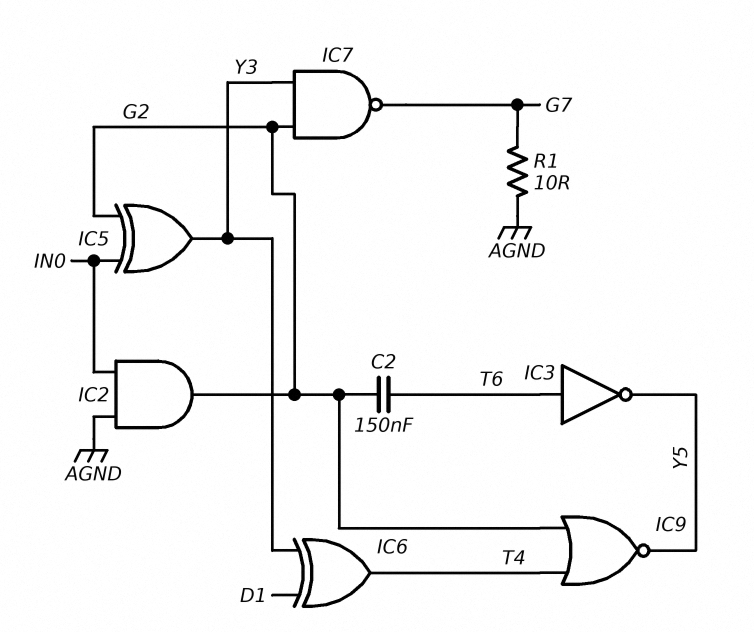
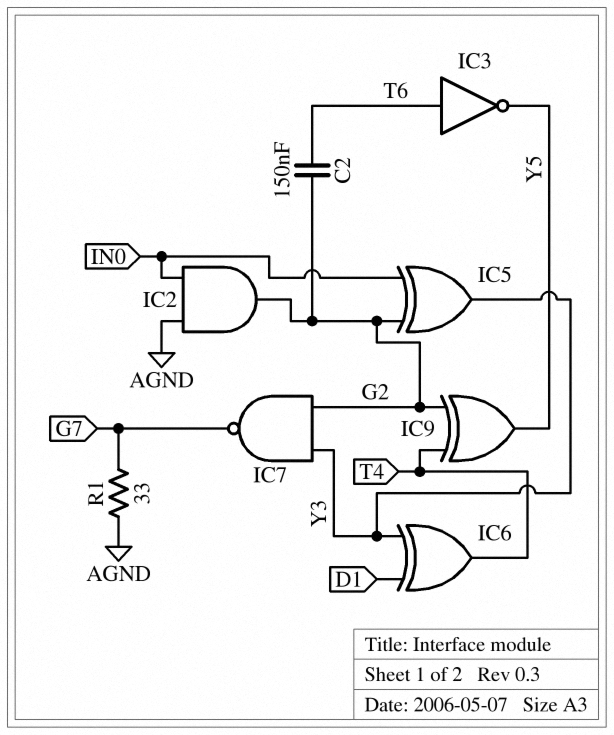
IC9: NOR (in G2, in T4, out Y5) -> XOR (in G2, in T4, out Y5)
R1: 10 (AGND, G7) -> 33 (AGND, G7)

